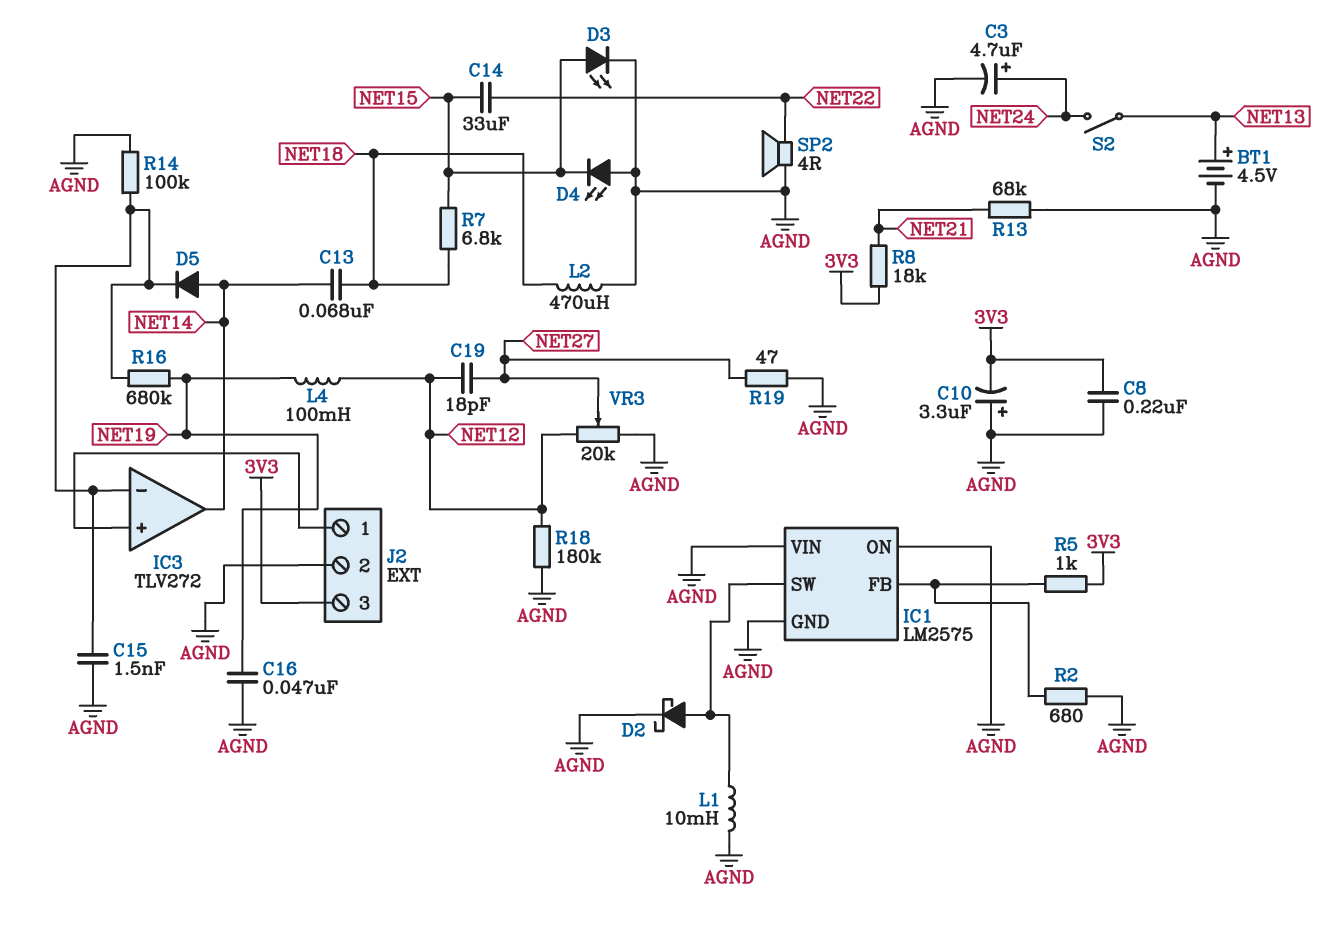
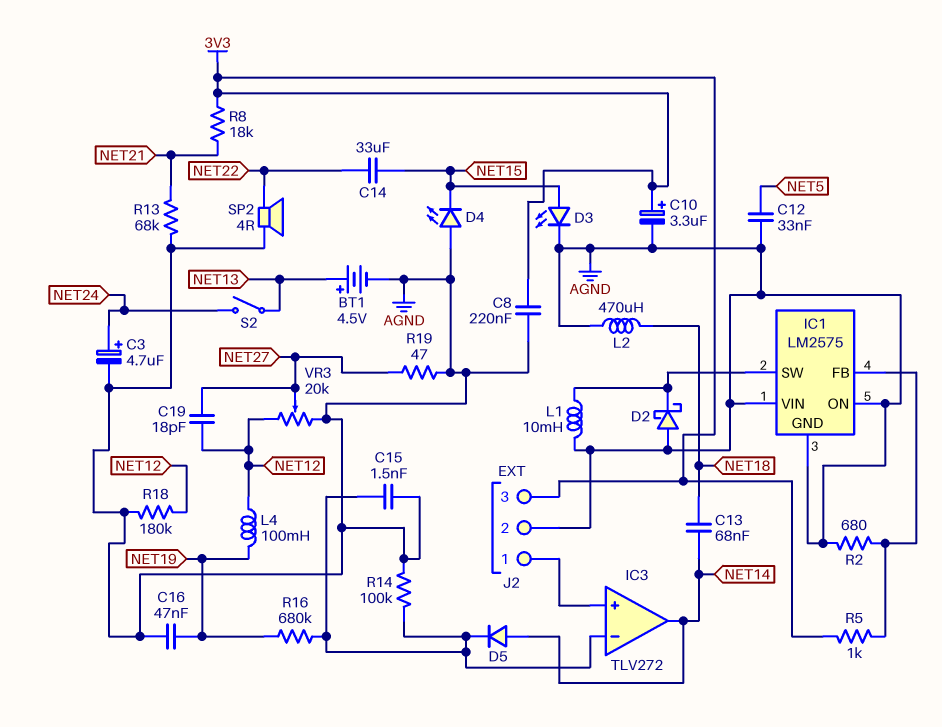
C10: 3.3uF (plus AGND, minus 3V3) -> 3.3uF (plus 3V3, minus AGND)
C12: none -> 33nF (AGND, NET5)
D2: schottky (A IC1/SW, K AGND) -> schottky (A AGND, K IC1/SW)
R7: 6.8k (NET15, NET18) -> none

